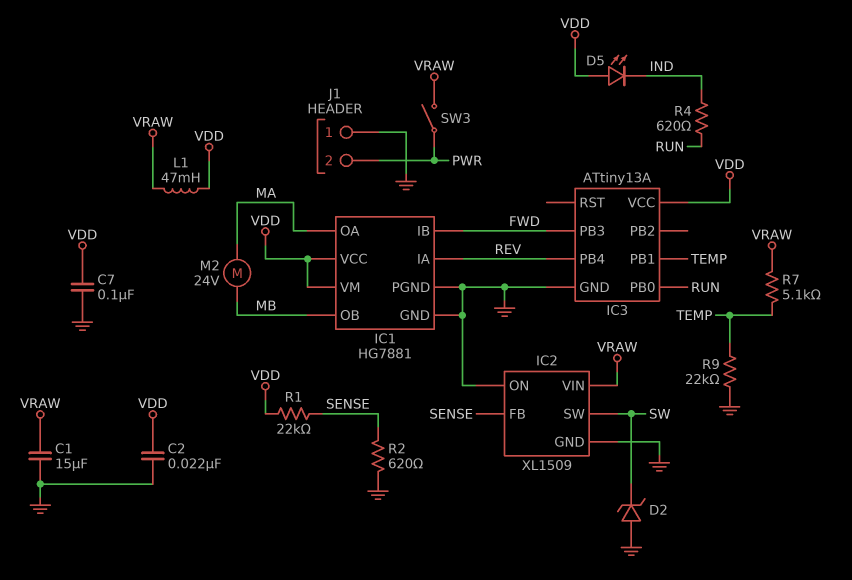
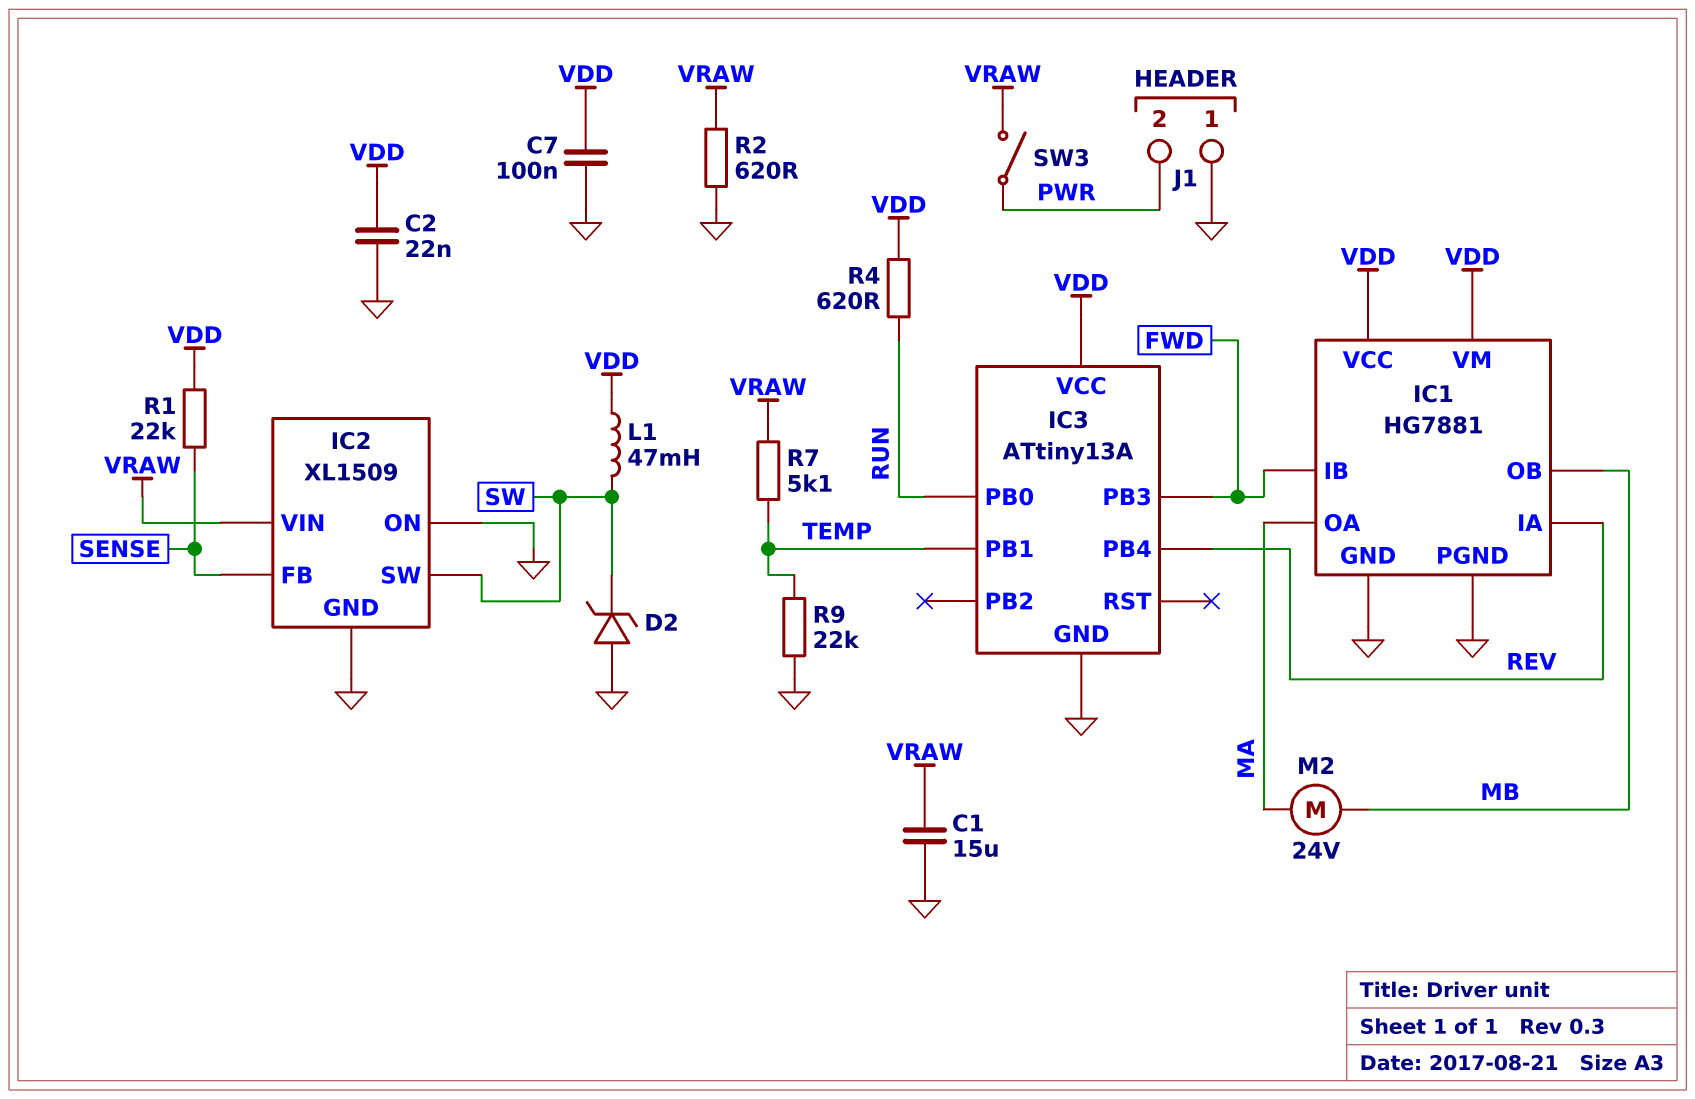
D5: LED (A VDD, K IND) -> none
L1: 47mH (VDD, VRAW) -> 47mH (SW, VDD)
R2: 620 (GND, SENSE) -> 620 (GND, VRAW)
R4: 620 (IND, RUN) -> 620 (RUN, VDD)

